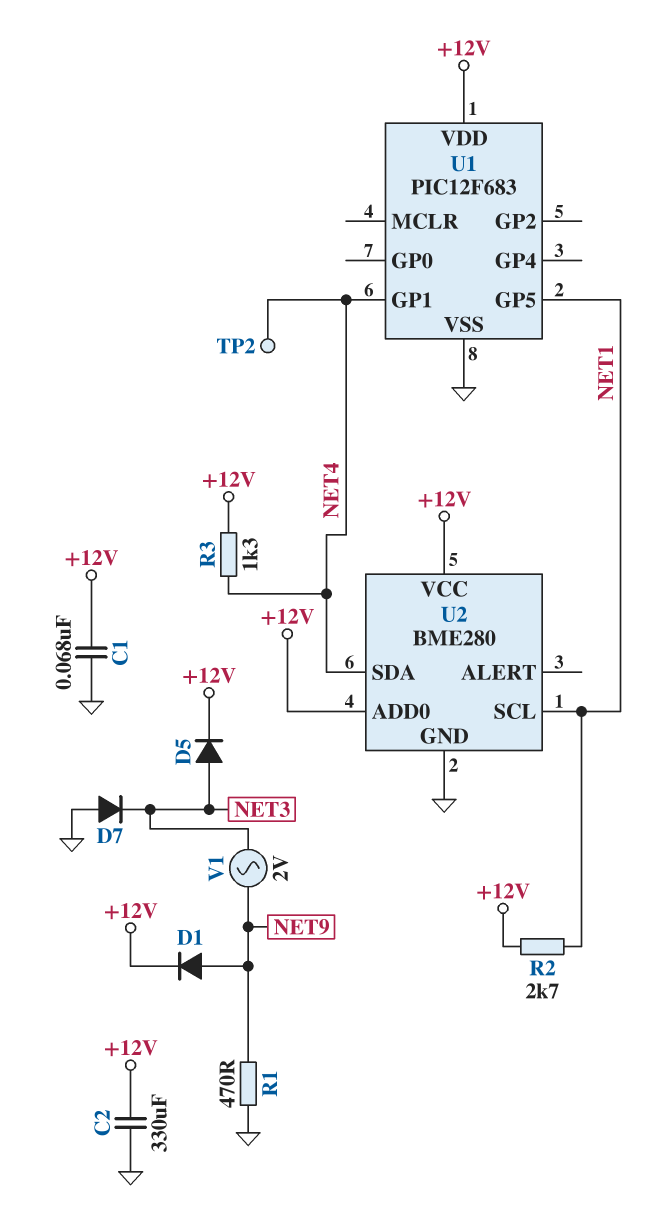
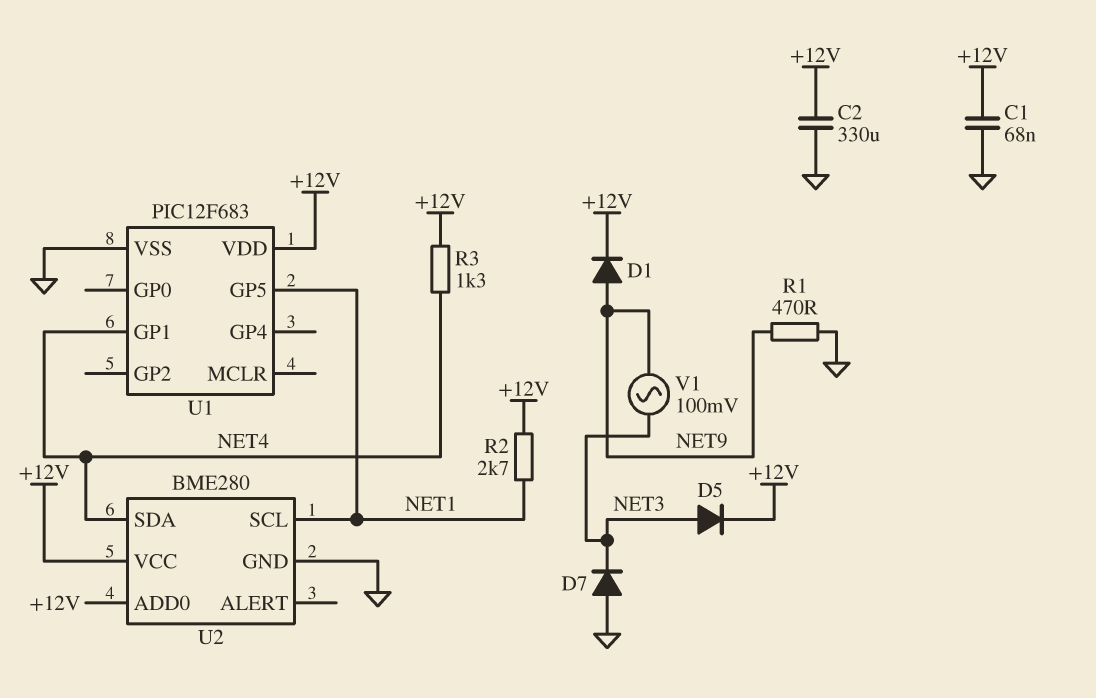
TP2: test point (NET4) -> none
V1: AC 2V (NET3, NET9) -> AC 100mV (NET3, NET9)

